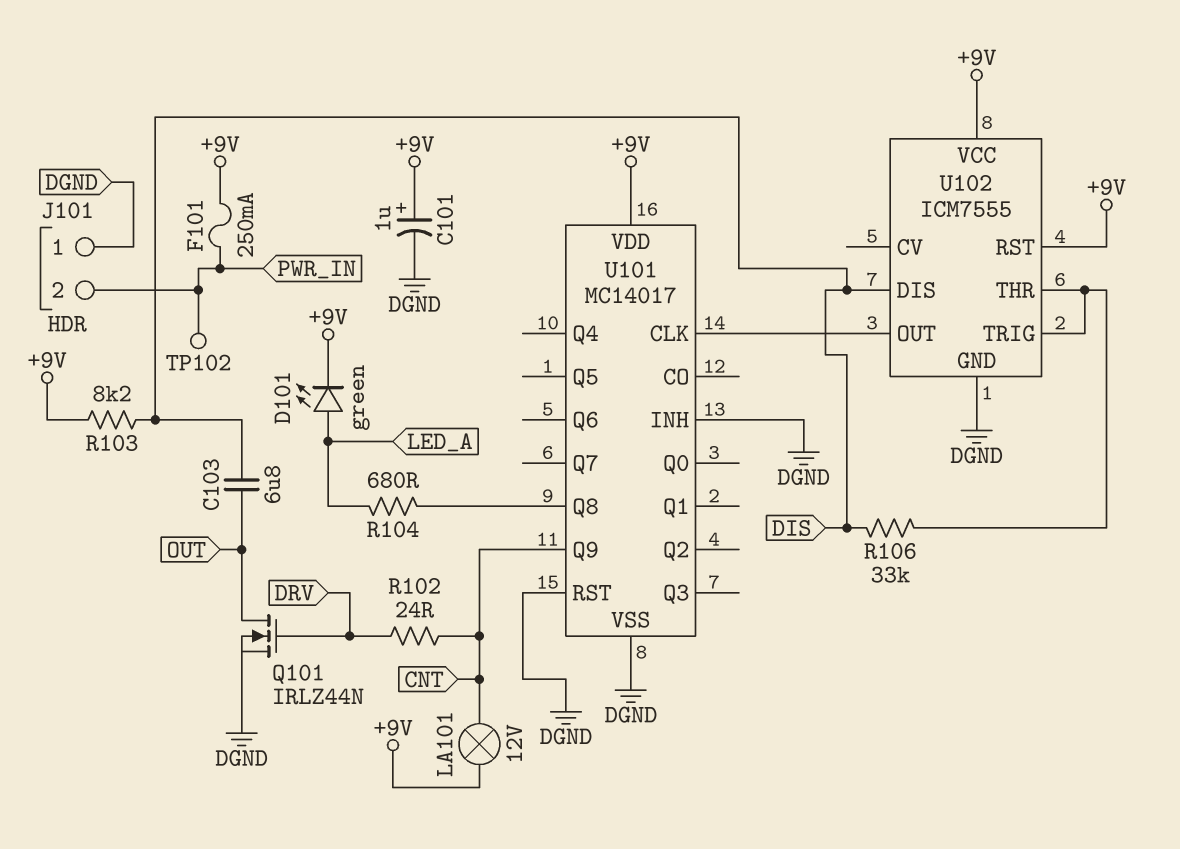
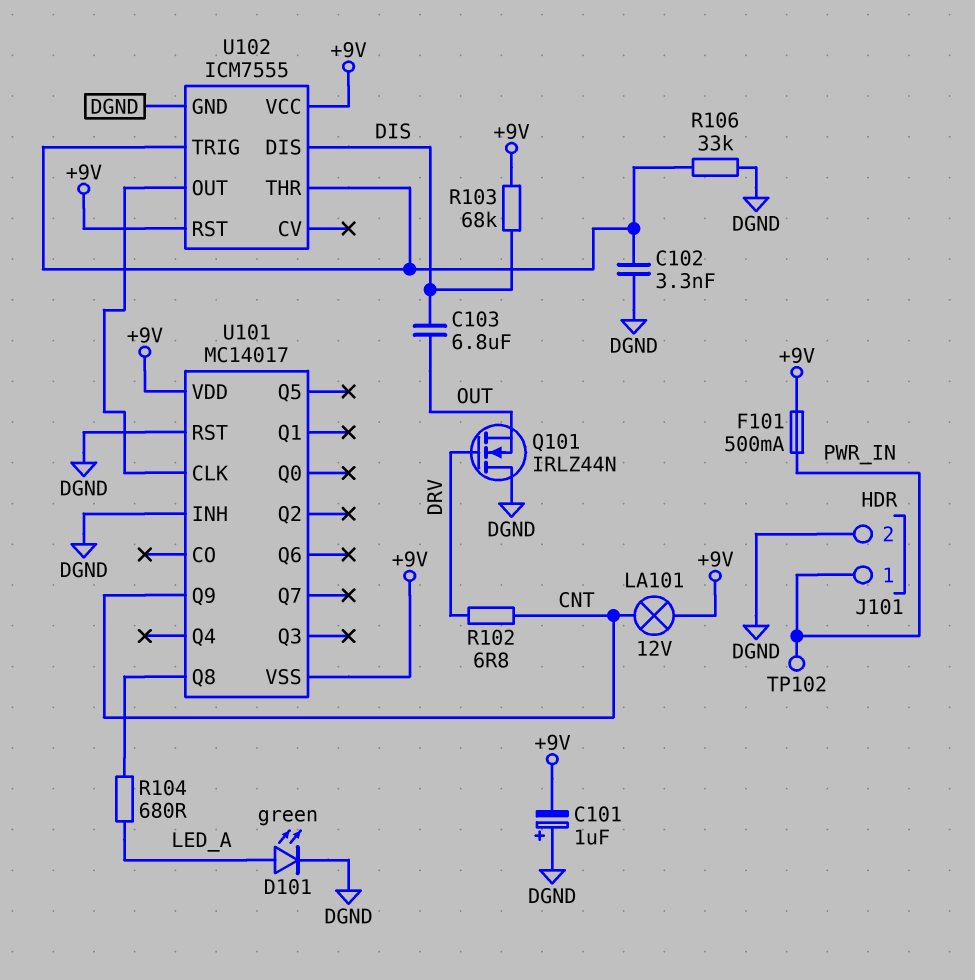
C101: 1uF (plus +9V, minus DGND) -> 1uF (plus DGND, minus +9V)
C102: none -> 3.3nF (DGND, U102/THR)
D101: LED green (A LED_A, K +9V) -> LED green (A LED_A, K DGND)
F101: 250mA (+9V, PWR_IN) -> 500mA (+9V, PWR_IN)
J101 pin 1: DGND -> PWR_IN
J101 pin 2: PWR_IN -> DGND
Q101: NMOS IRLZ44N (G DRV, D OUT, S DGND) -> NMOS IRLZ44N (G DRV, D DGND, S OUT)
R102: 24 (CNT, DRV) -> 6.8 (CNT, DRV)
R103: 8.2k (+9V, DIS) -> 68k (+9V, DIS)
R106: 33k (DIS, U102/THR) -> 33k (DGND, U102/THR)
U101 pin VSS: DGND -> +9V

